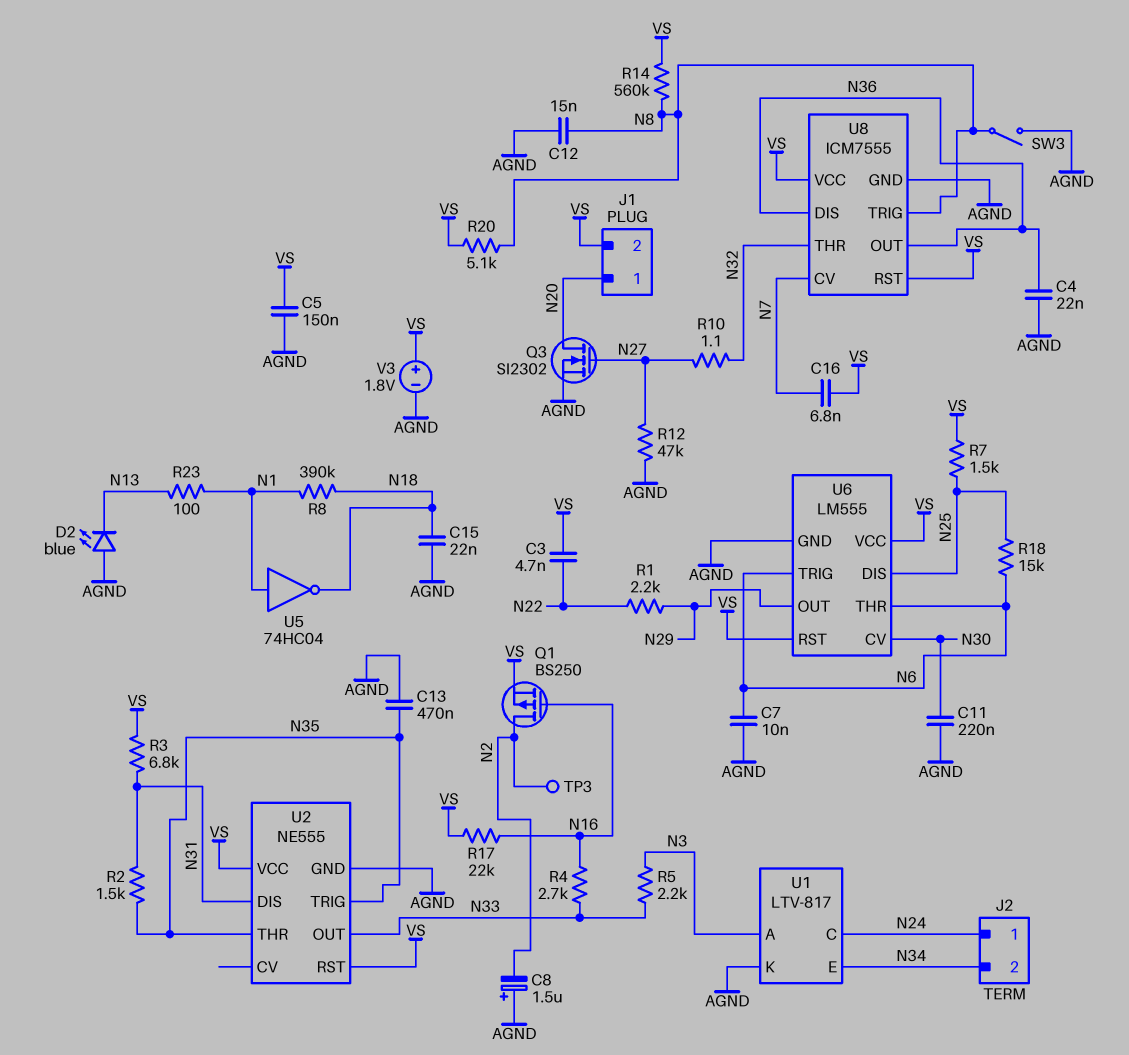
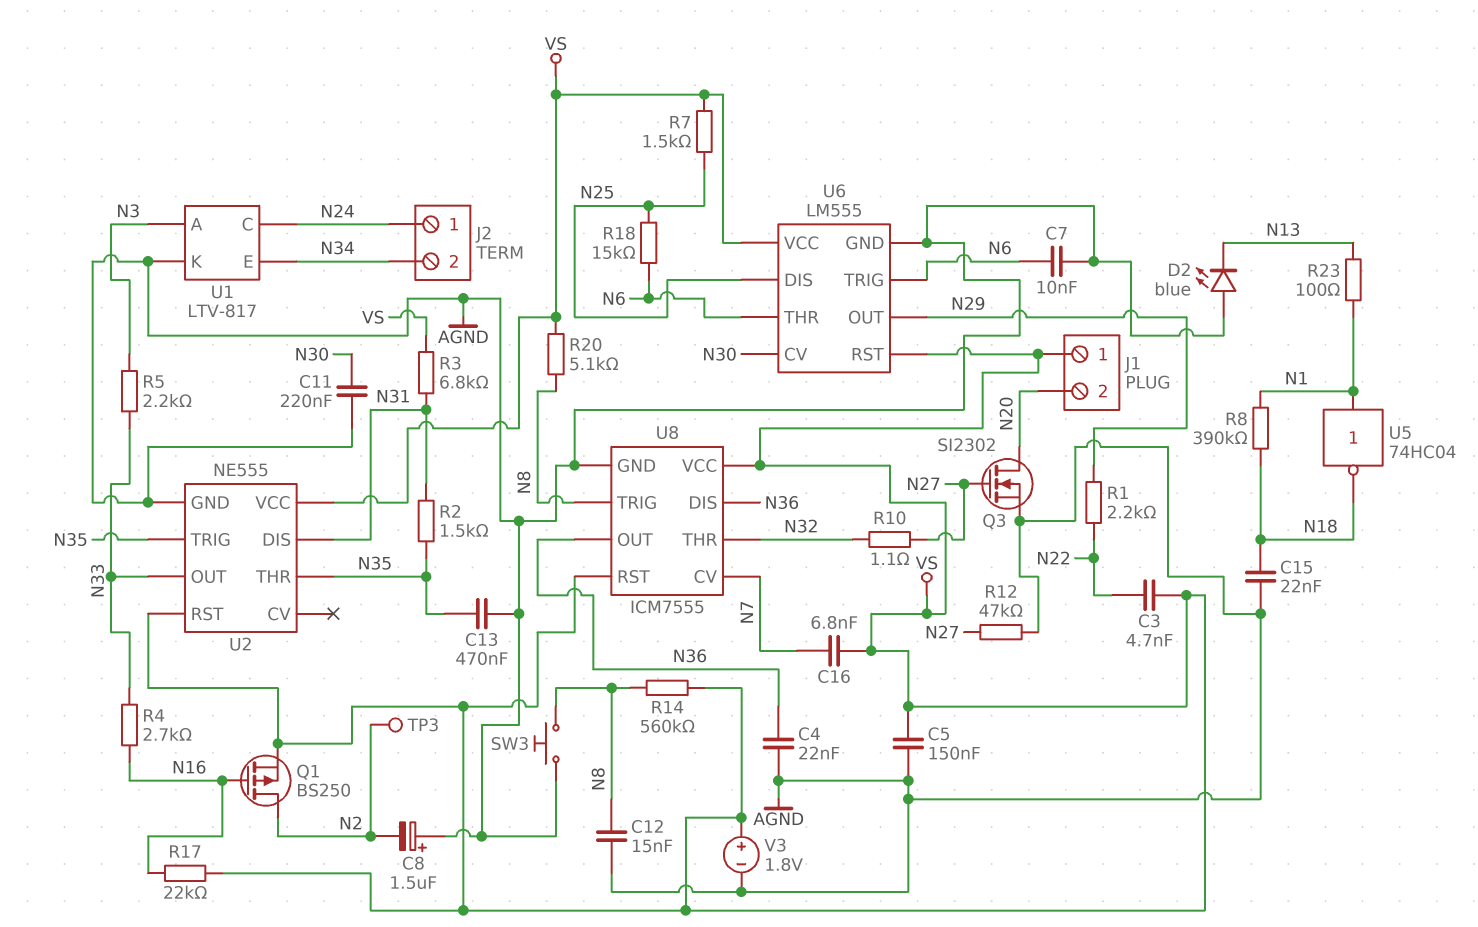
J1 pin 1: N20 -> VS
J1 pin 2: VS -> N20
SW3: switch (AGND, N8) -> button (AGND, N8)

